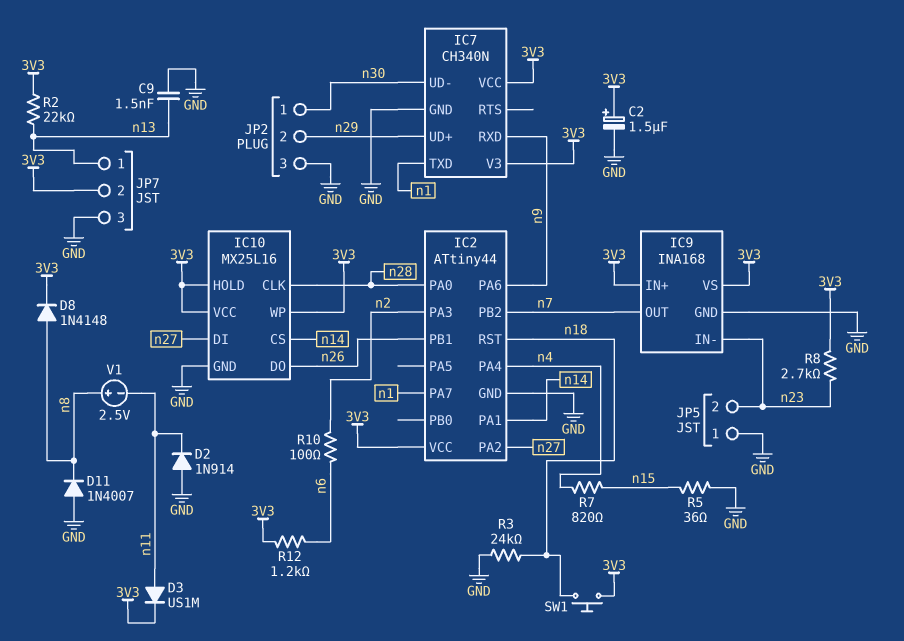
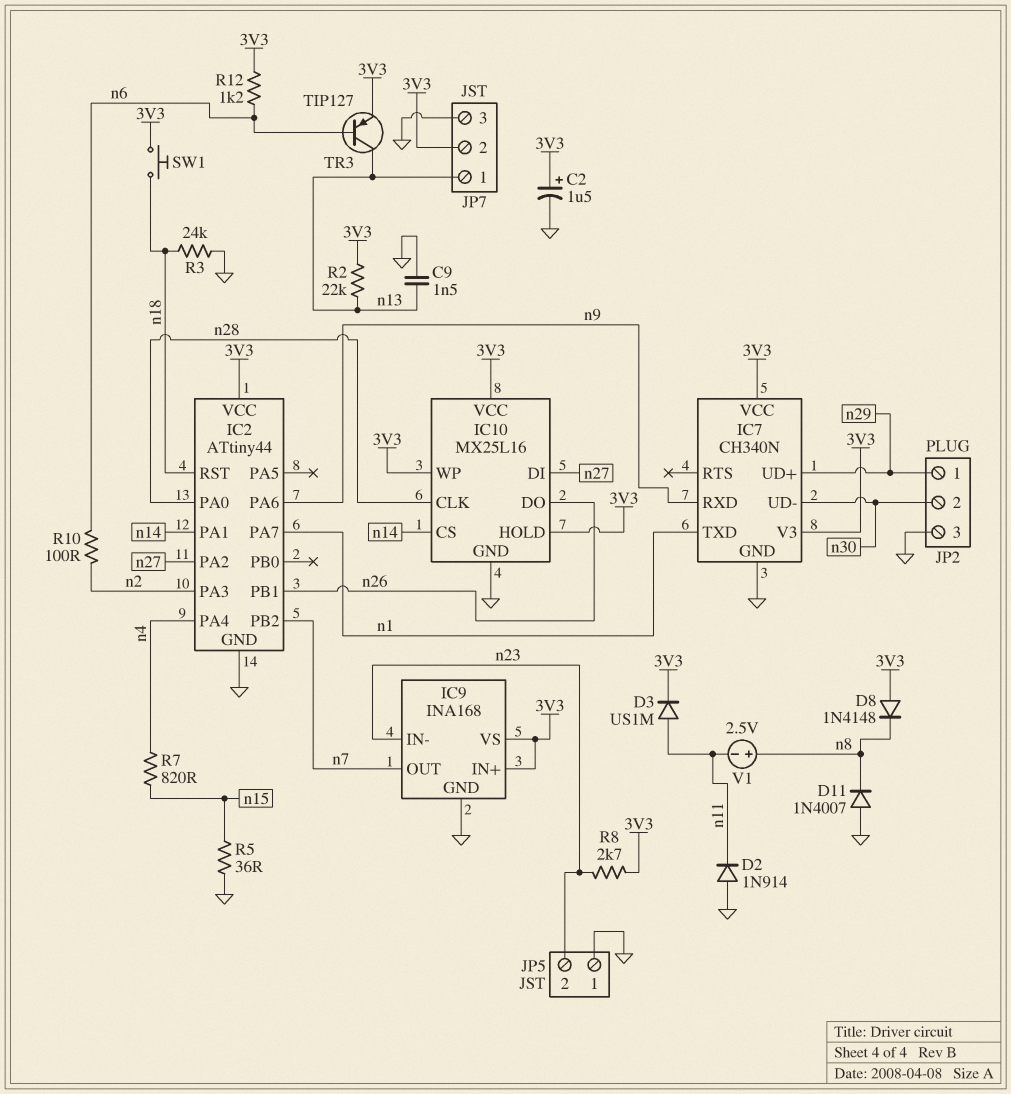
D8: diode 1N4148 (A n8, K 3V3) -> diode 1N4148 (A 3V3, K n8)
JP2 pin 1: n30 -> n29
JP2 pin 2: n29 -> n30
TR3: none -> PNP TIP127 (B n6, C n13, E 3V3)

